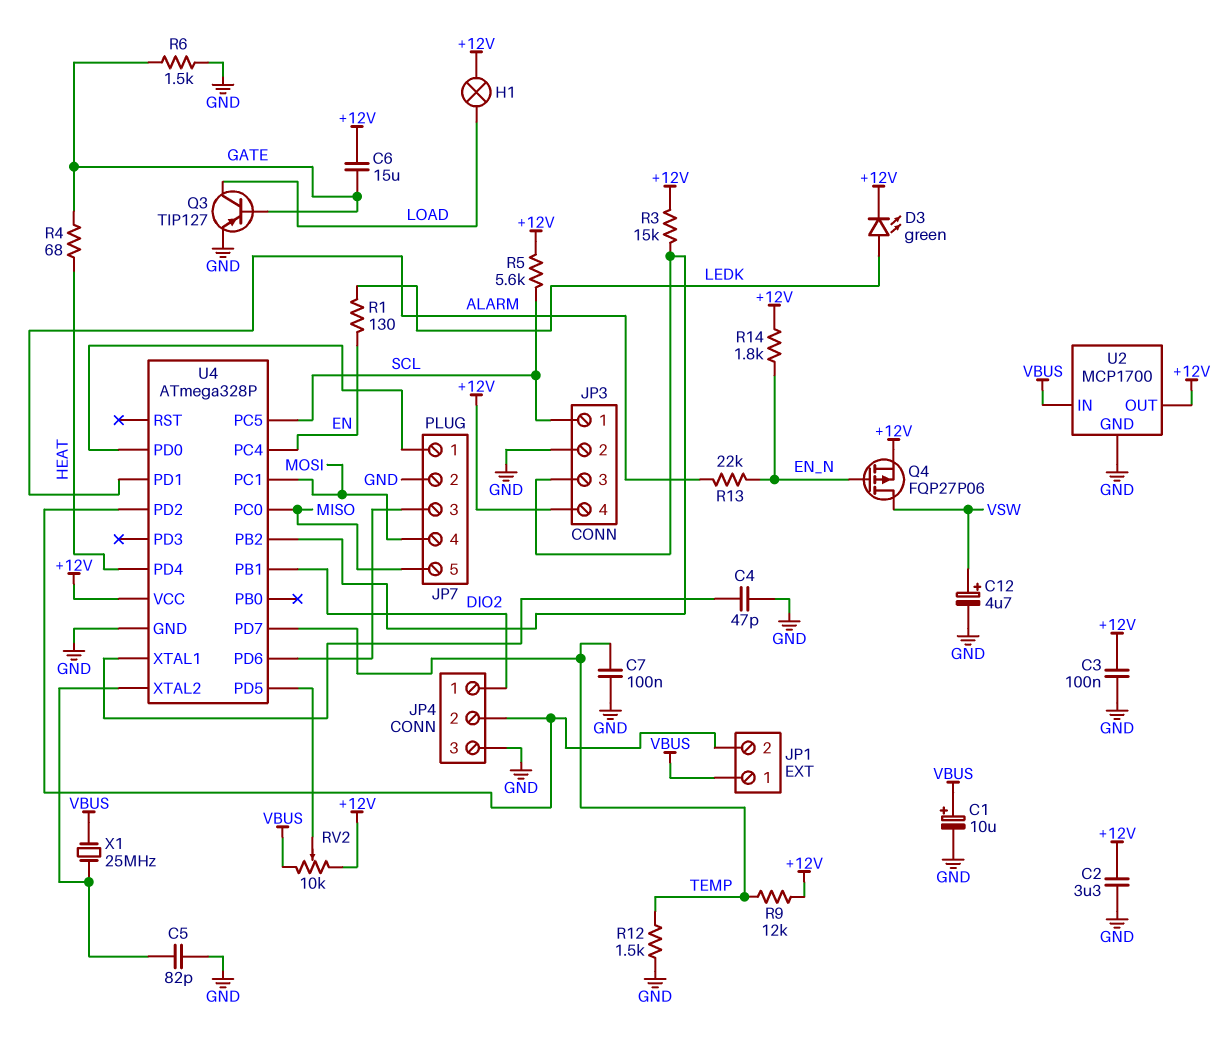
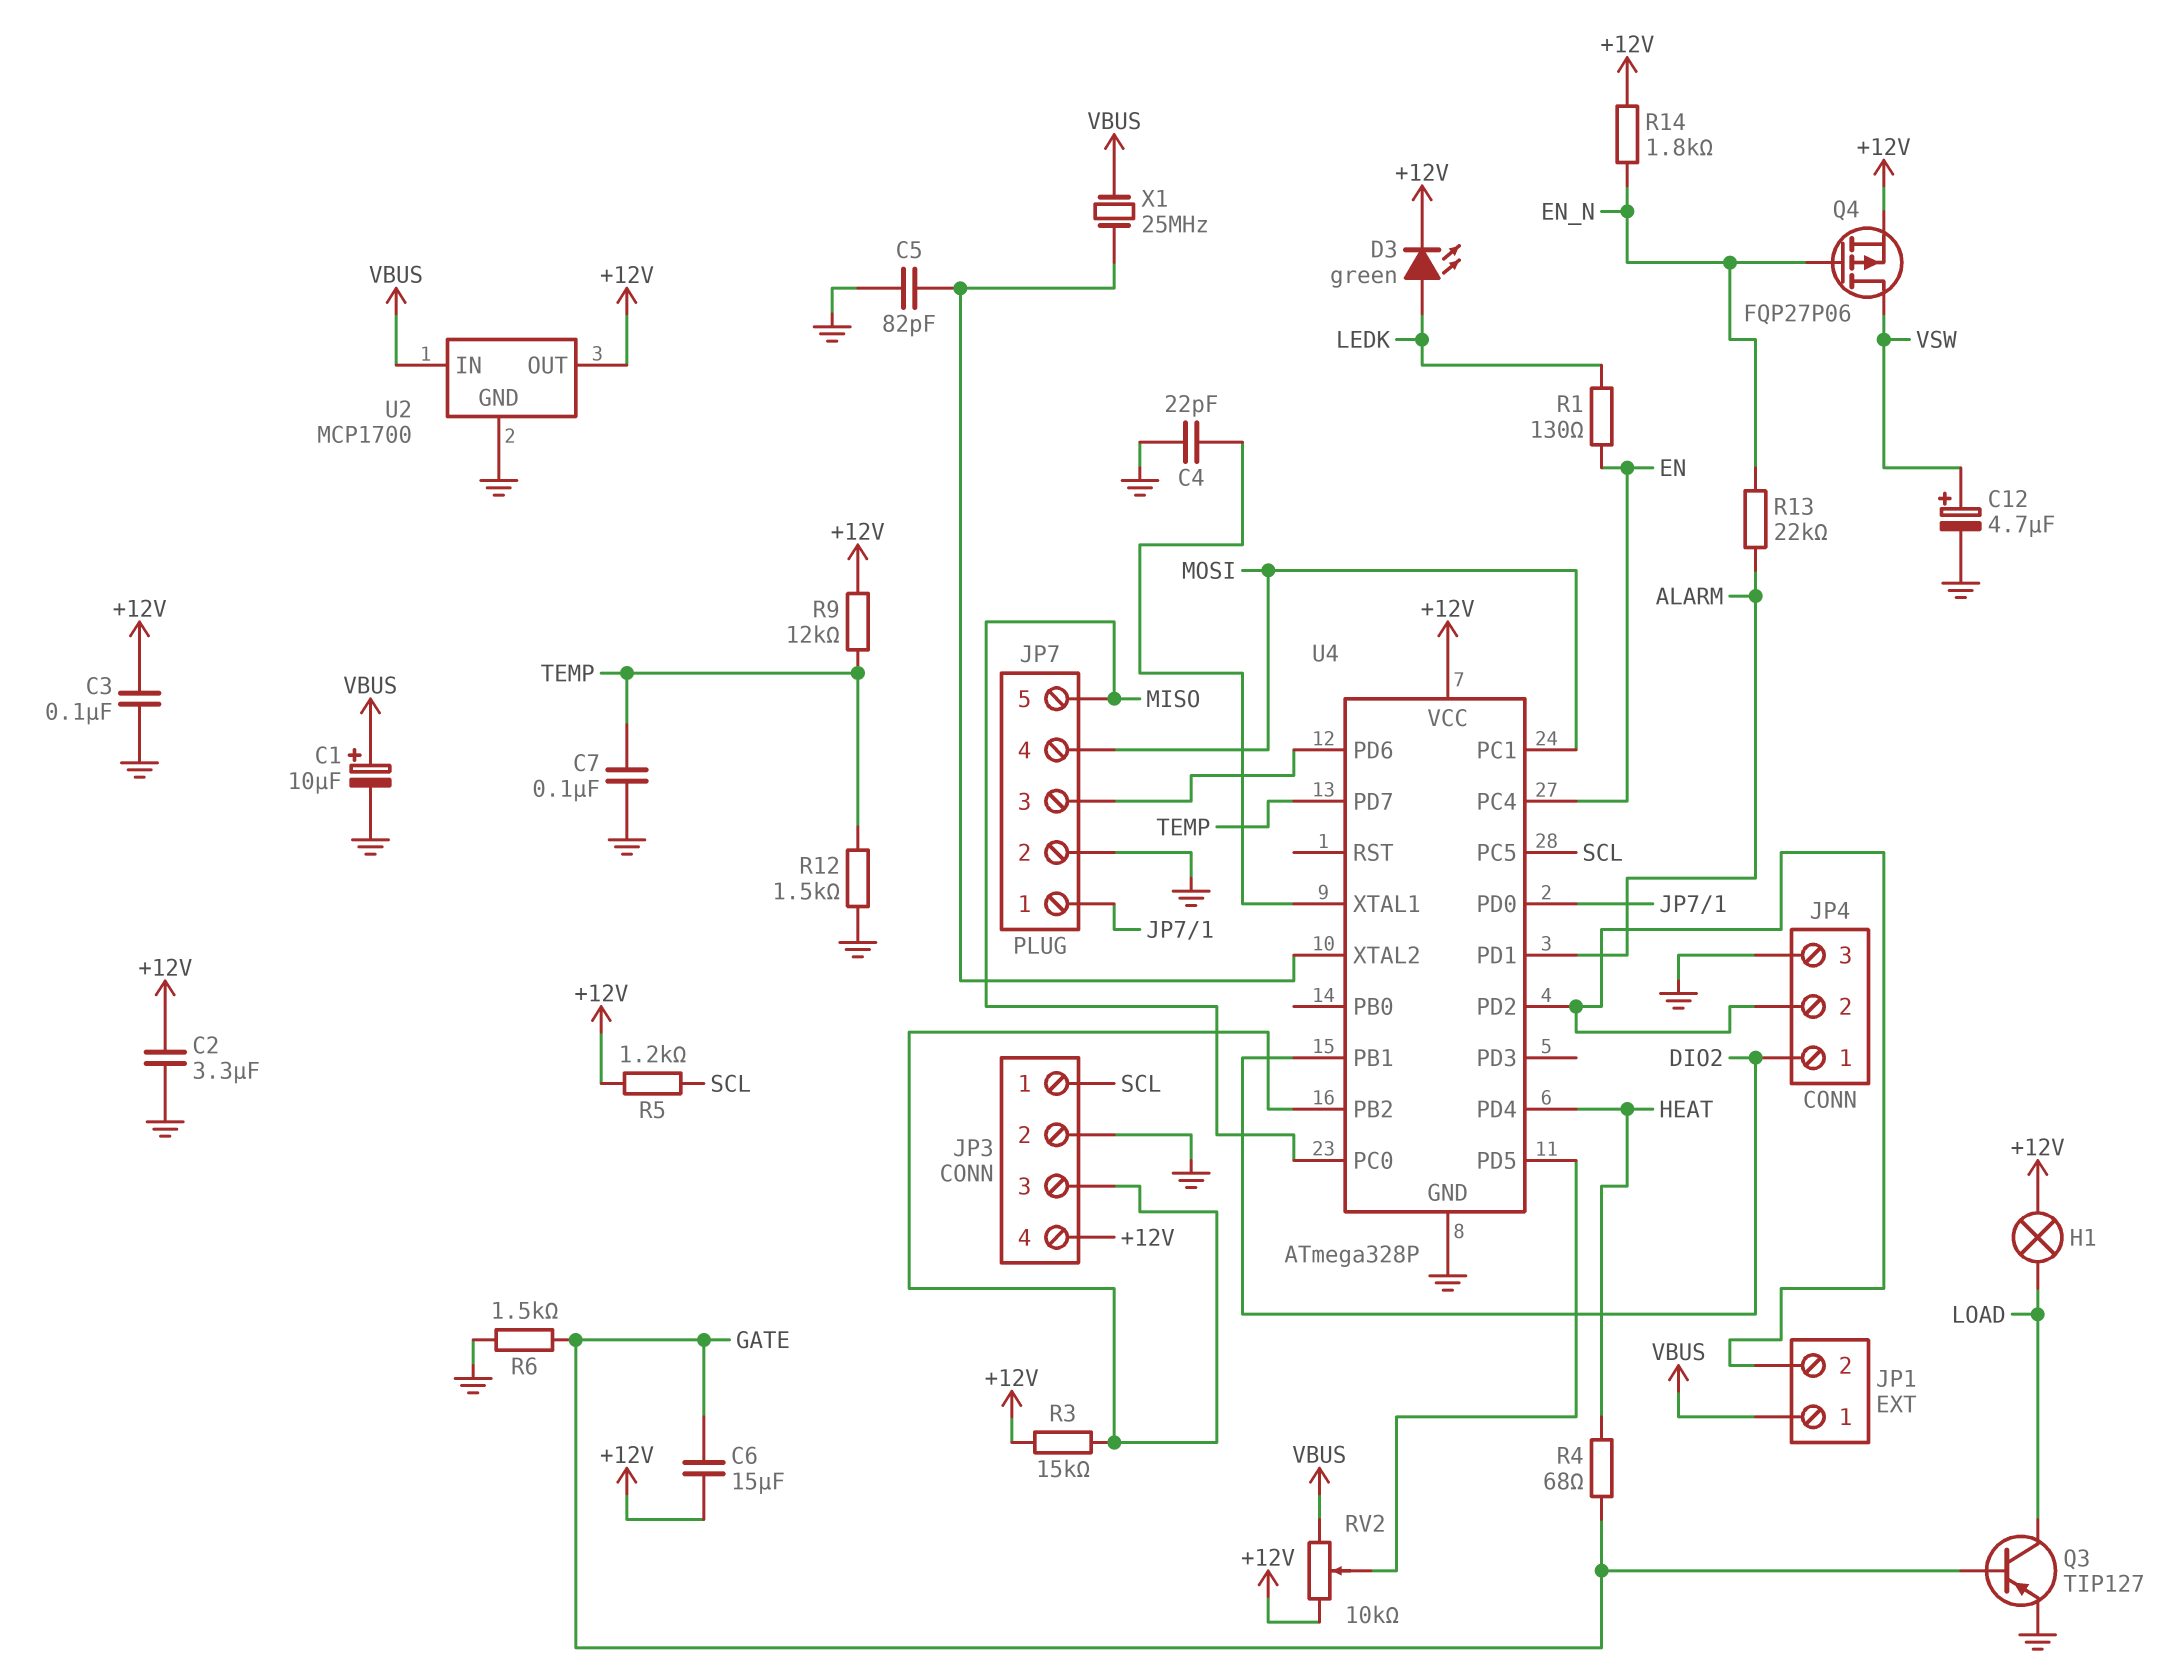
C4: 47pF (GND, U4/XTAL1) -> 22pF (GND, U4/XTAL1)
R5: 5.6k (+12V, SCL) -> 1.2k (+12V, SCL)

